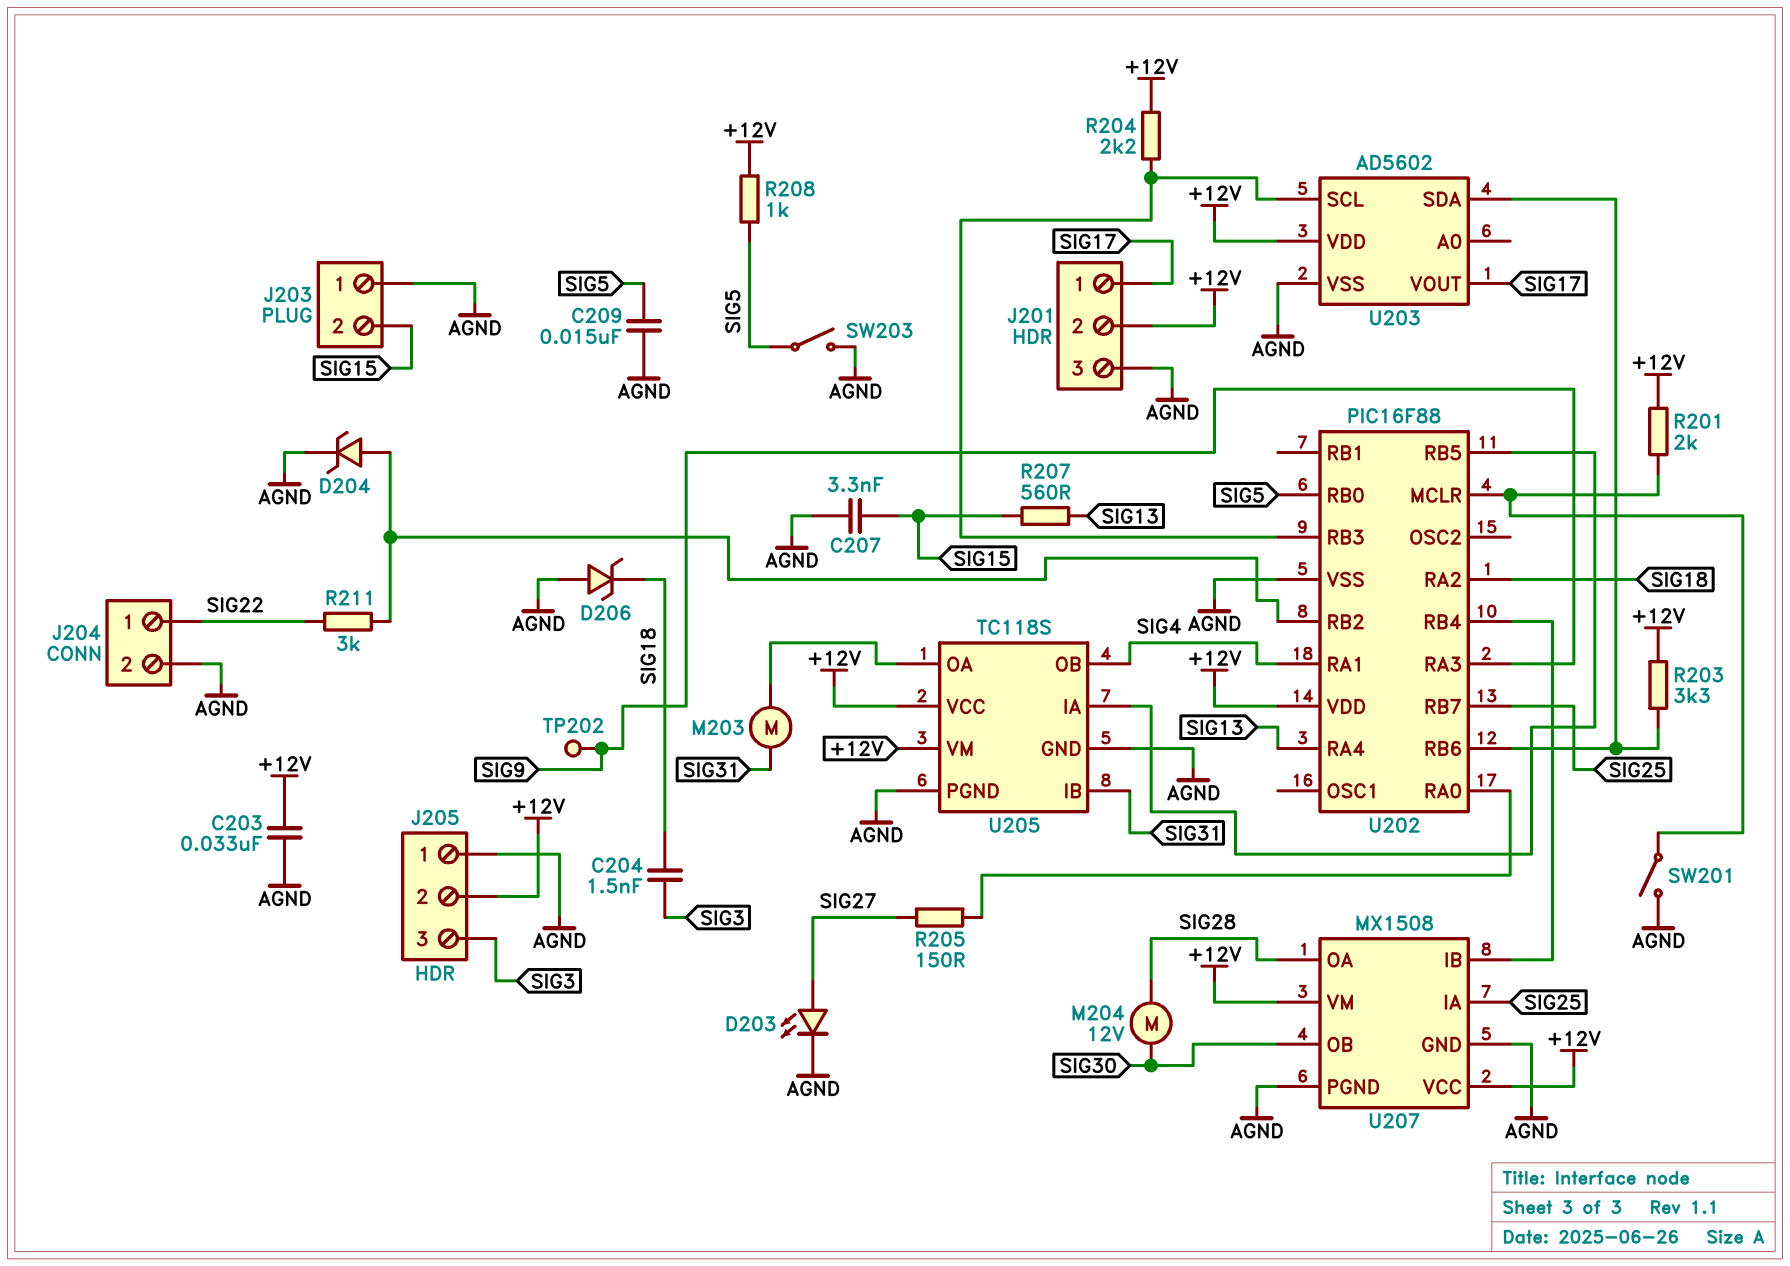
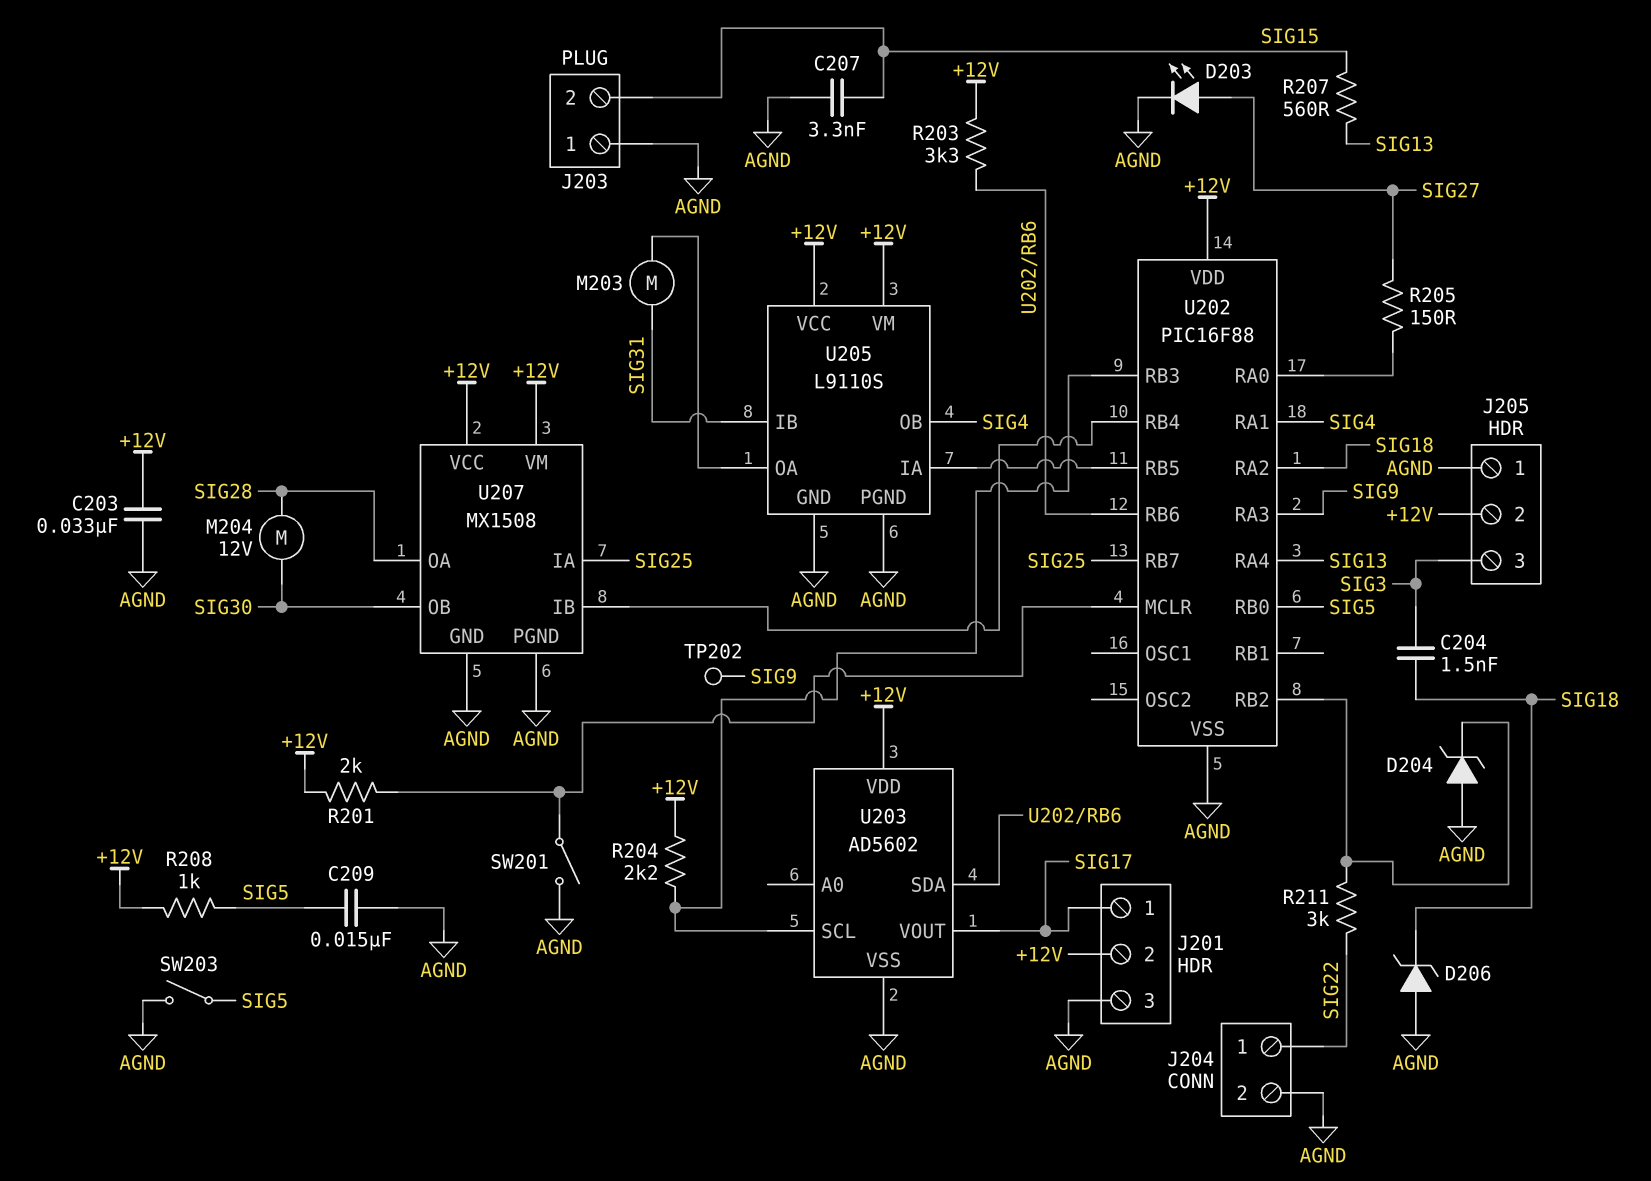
D204: zener (A U202/RB2, K AGND) -> zener (A AGND, K U202/RB2)
U205: TC118S -> L9110S

